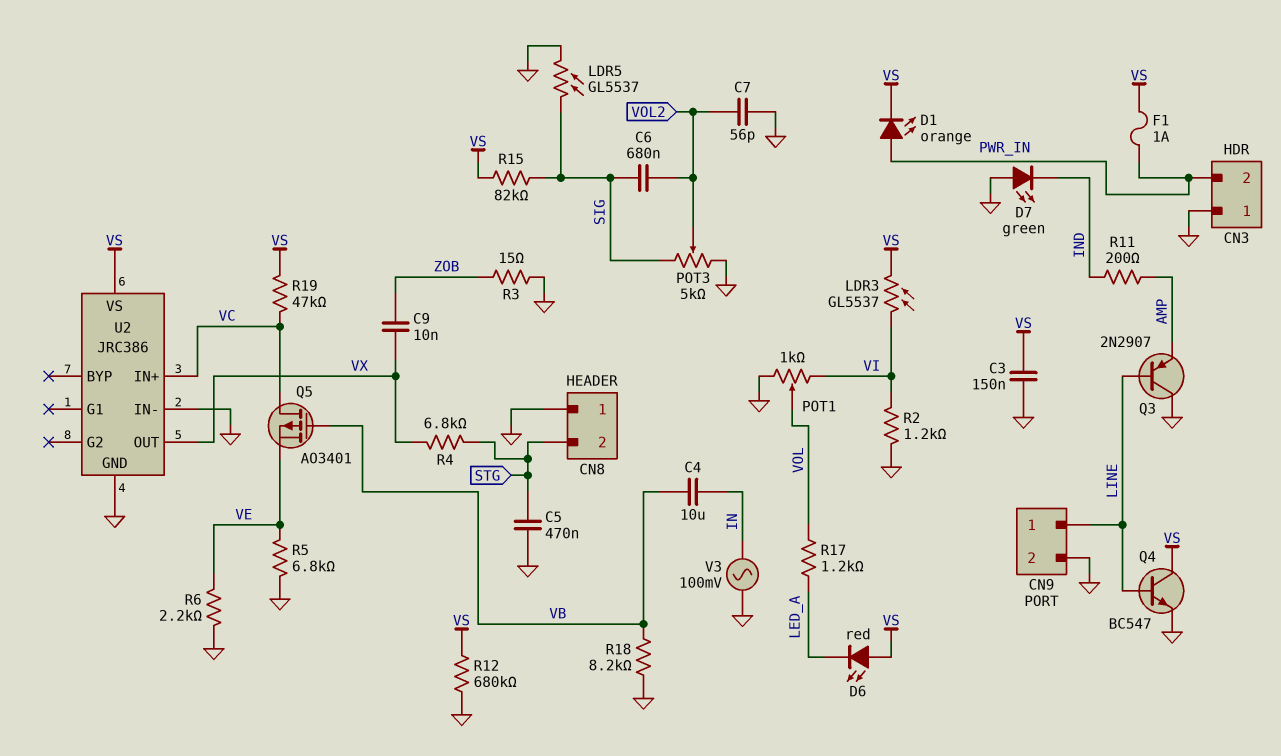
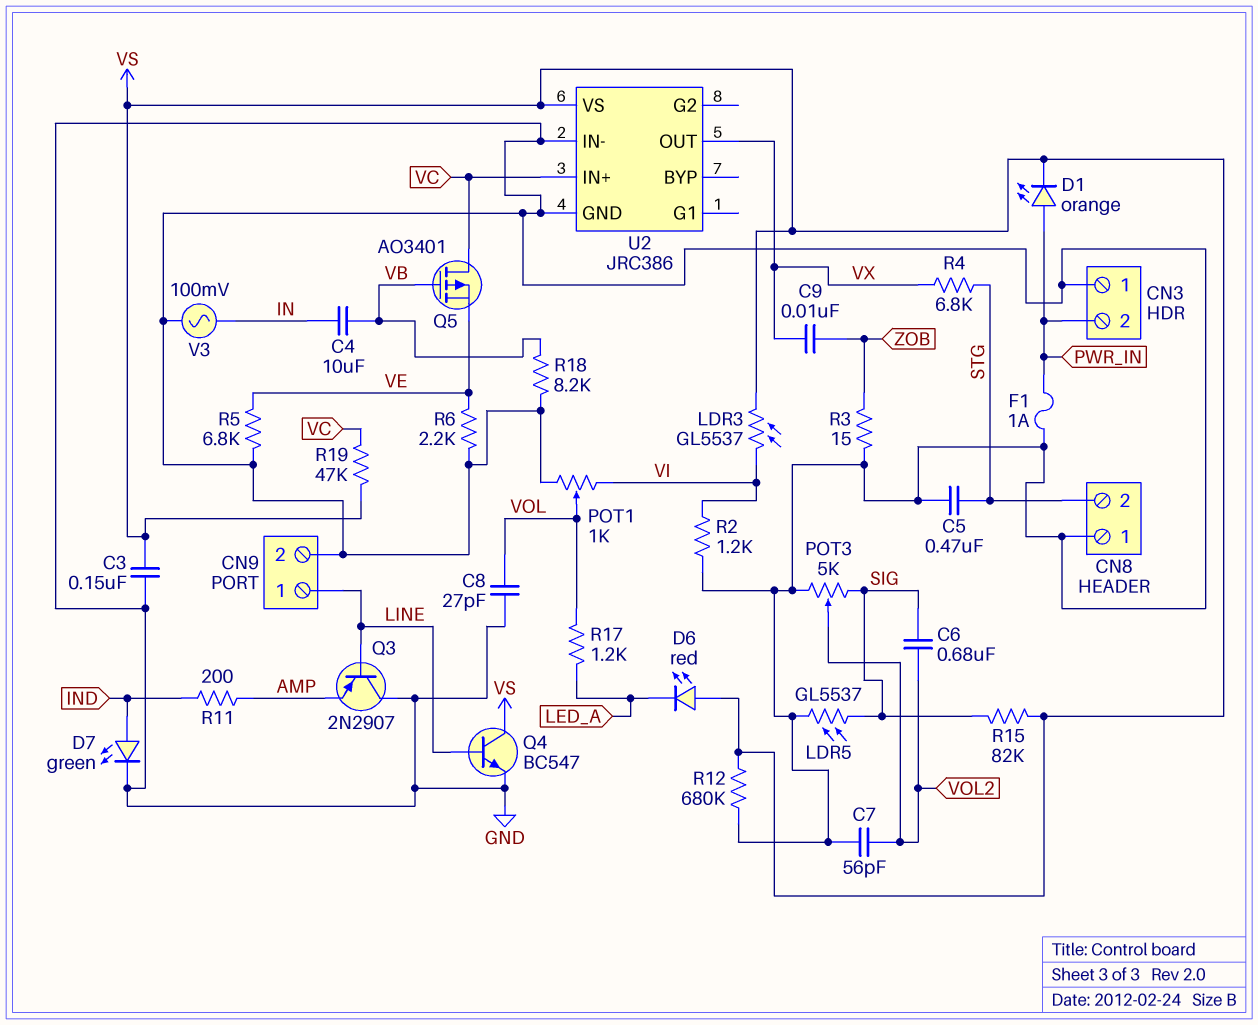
C8: none -> 27pF (GND, VOL)
D7: LED green (A GND, K IND) -> LED green (A IND, K GND)
F1: 1A (PWR_IN, VS) -> 1A (GND, PWR_IN)

